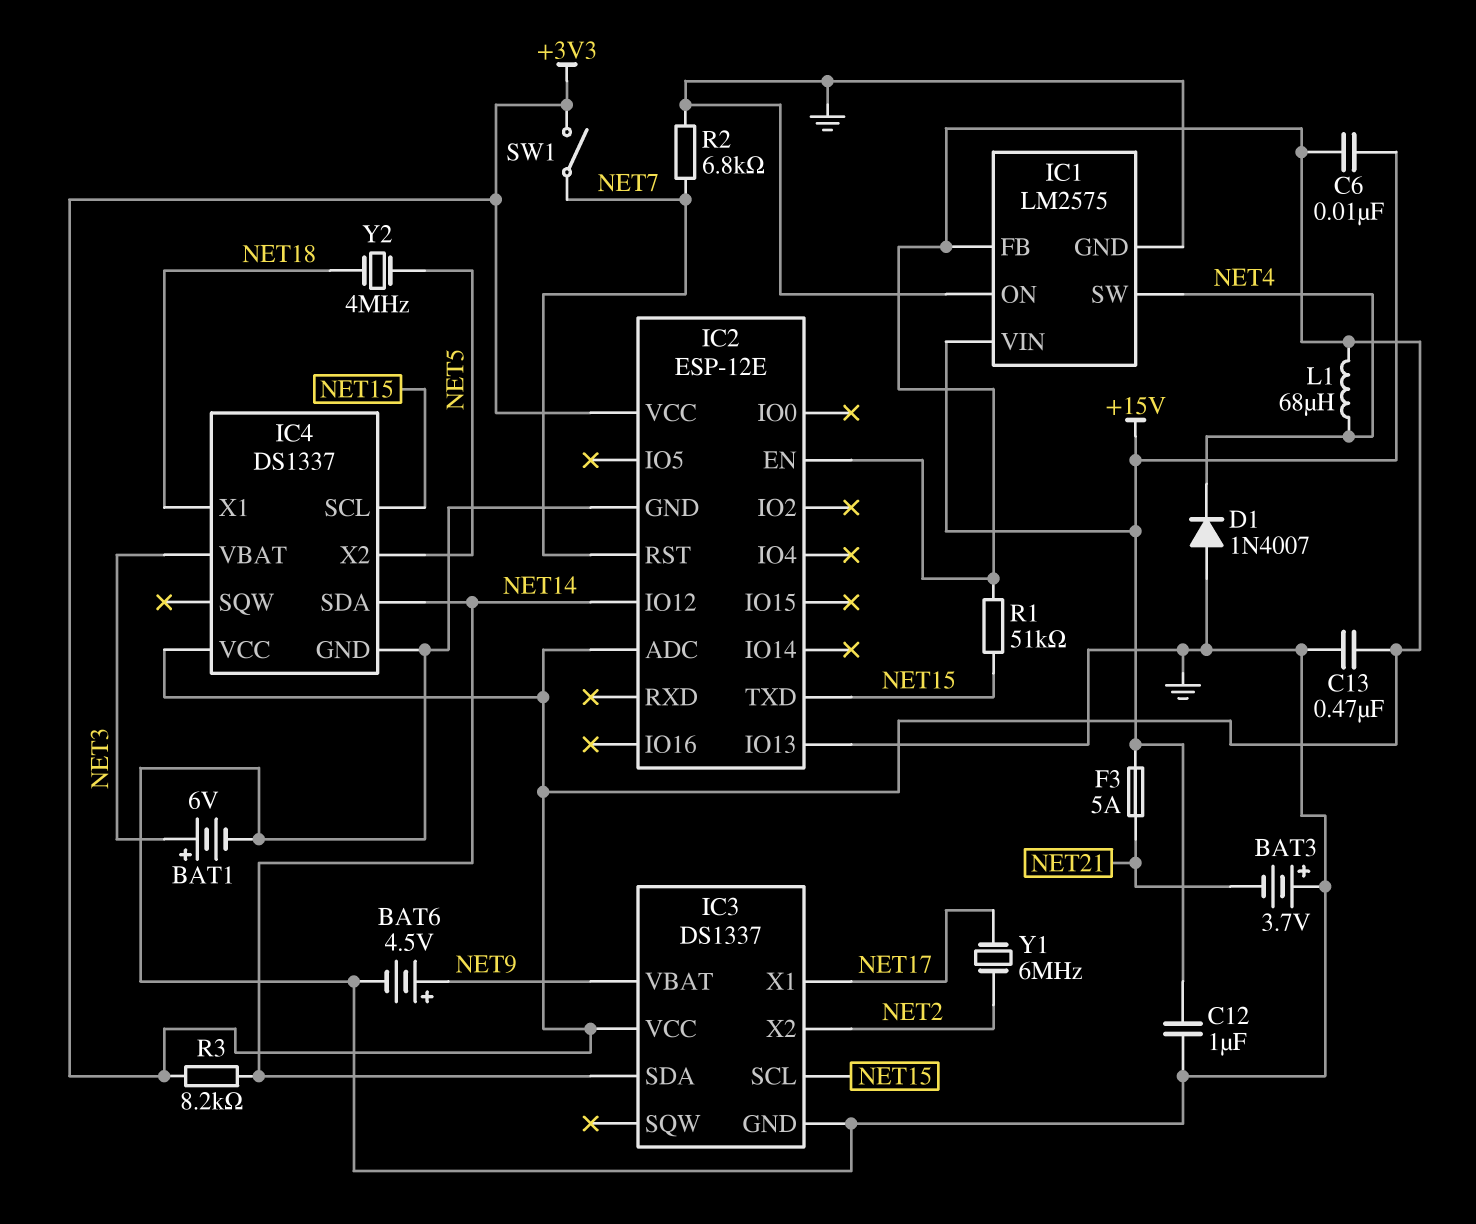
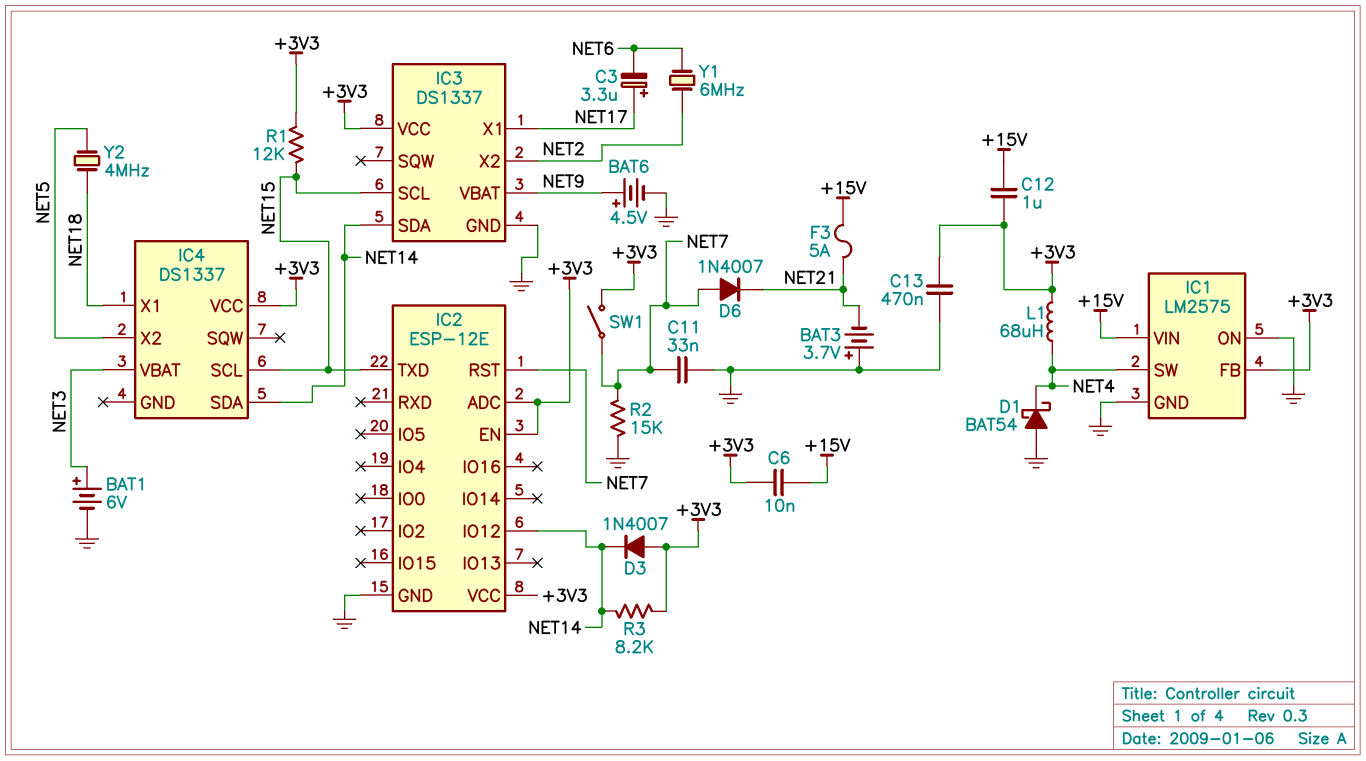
C3: none -> 3.3uF (plus NET17, minus NET6)
C11: none -> 33nF (GND, NET7)
C12: 1uF (+15V, GND) -> 1uF (+3V3, +15V)
D1: diode 1N4007 (A GND, K NET4) -> schottky BAT54 (A GND, K NET4)
D3: none -> diode 1N4007 (A +3V3, K NET14)
D6: none -> diode 1N4007 (A NET7, K NET21)
IC2 pin IO13: GND -> none
IC4 pin GND: GND -> none
R1: 51k (+3V3, NET15) -> 12k (+3V3, NET15)
R2: 6.8k (GND, NET7) -> 15k (GND, NET7)
Y1: 6MHz (NET2, NET17) -> 6MHz (NET2, NET6)

